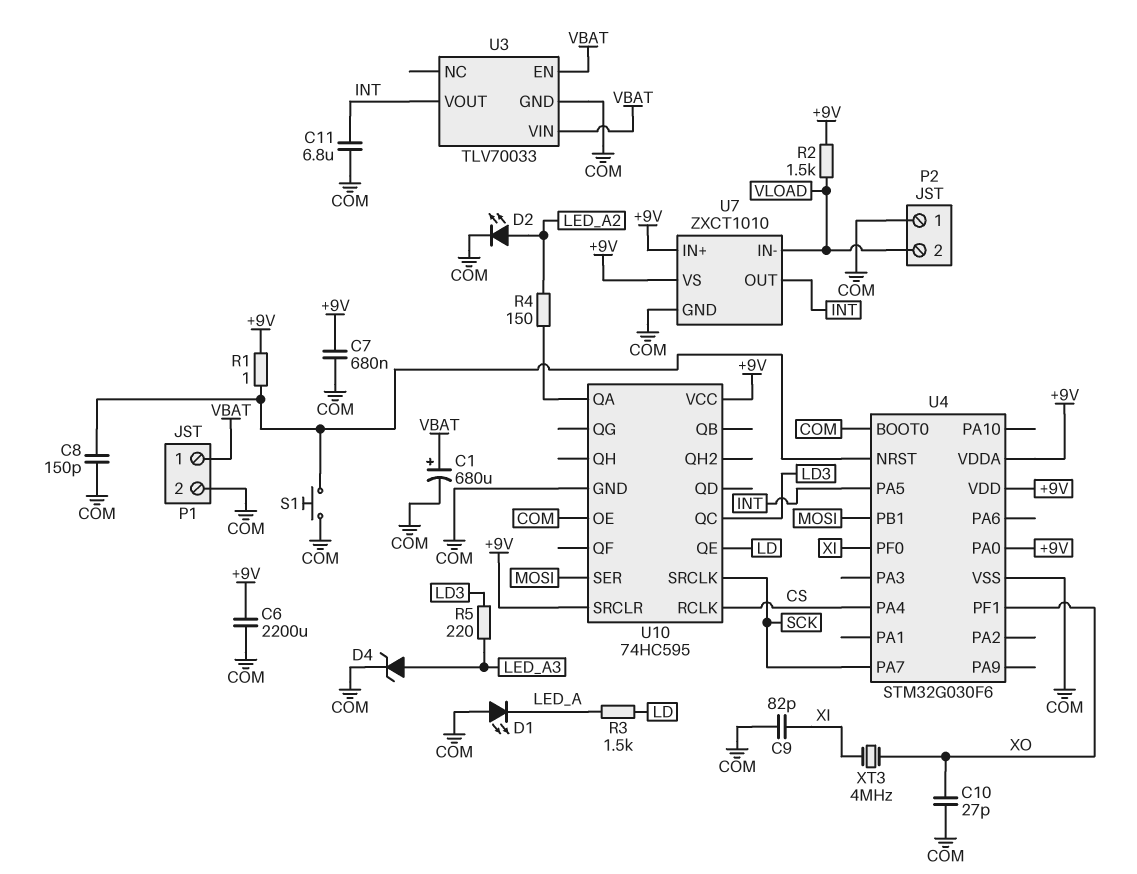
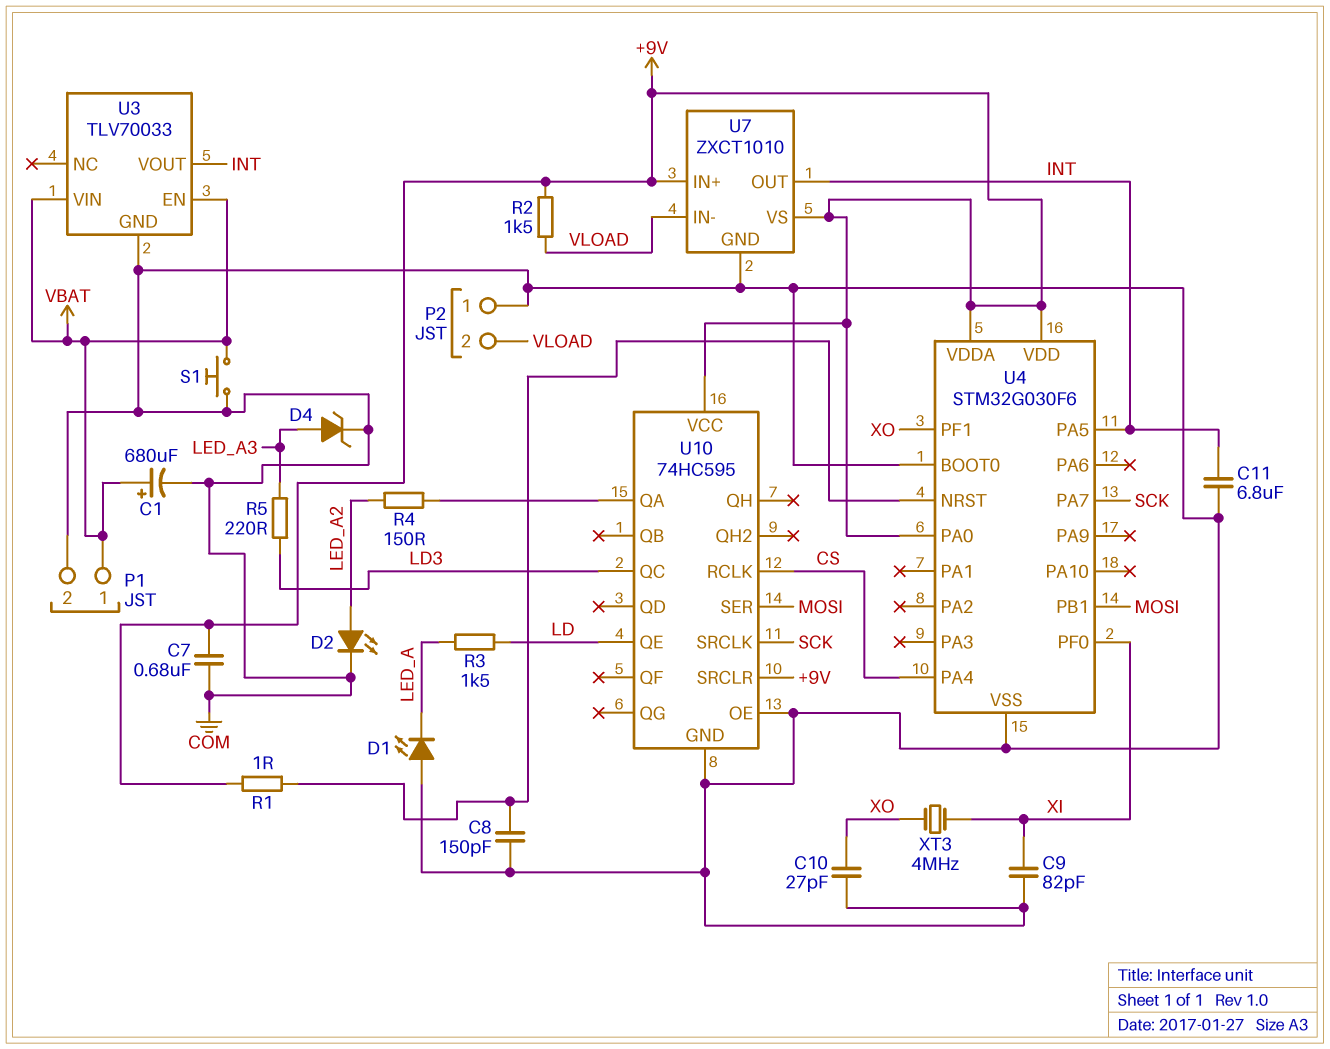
C6: 2200uF (+9V, COM) -> none
S1: button (COM, U4/NRST) -> button (COM, VBAT)

